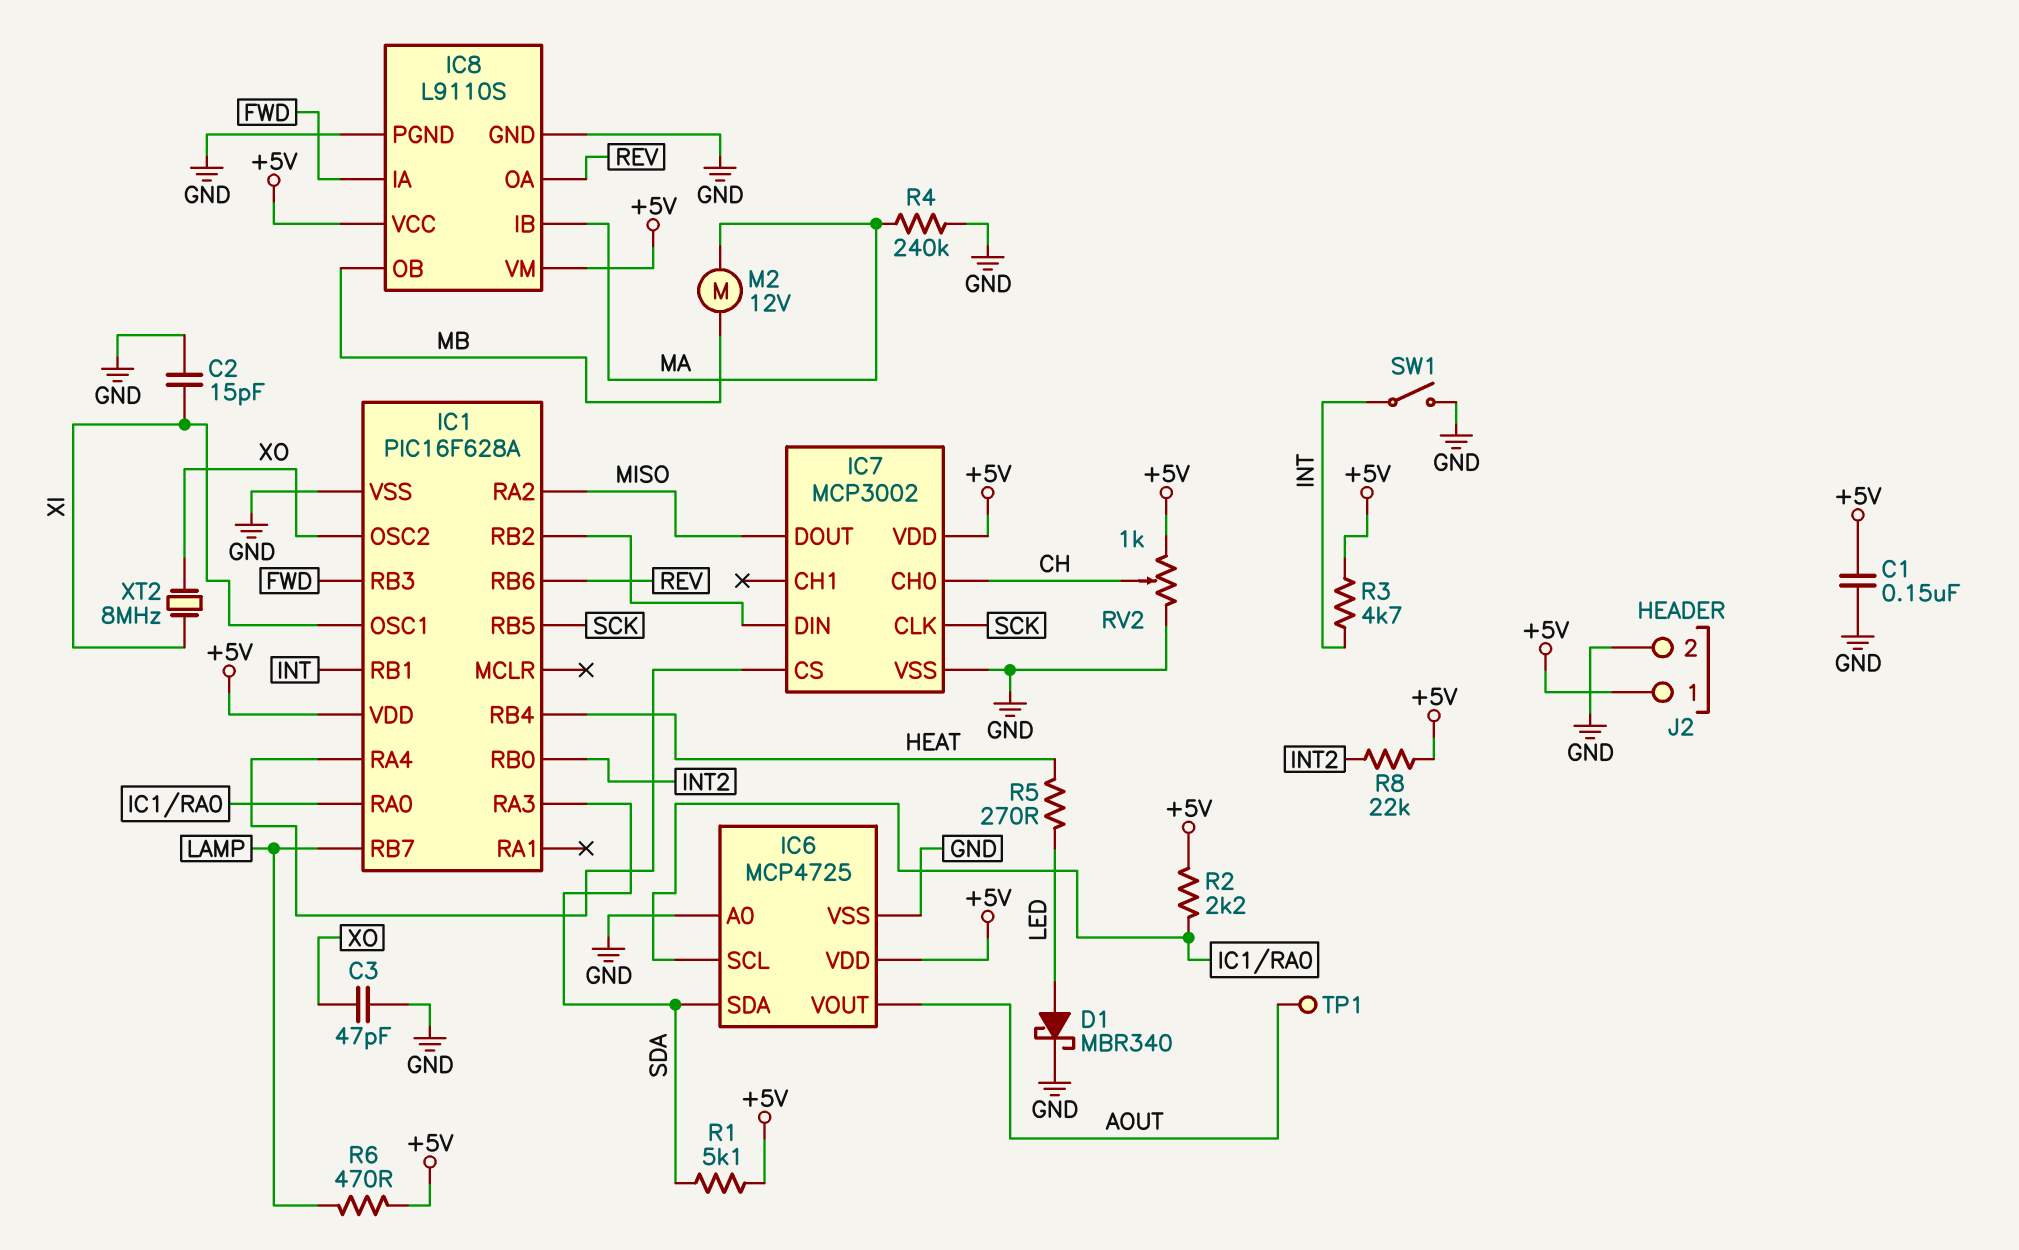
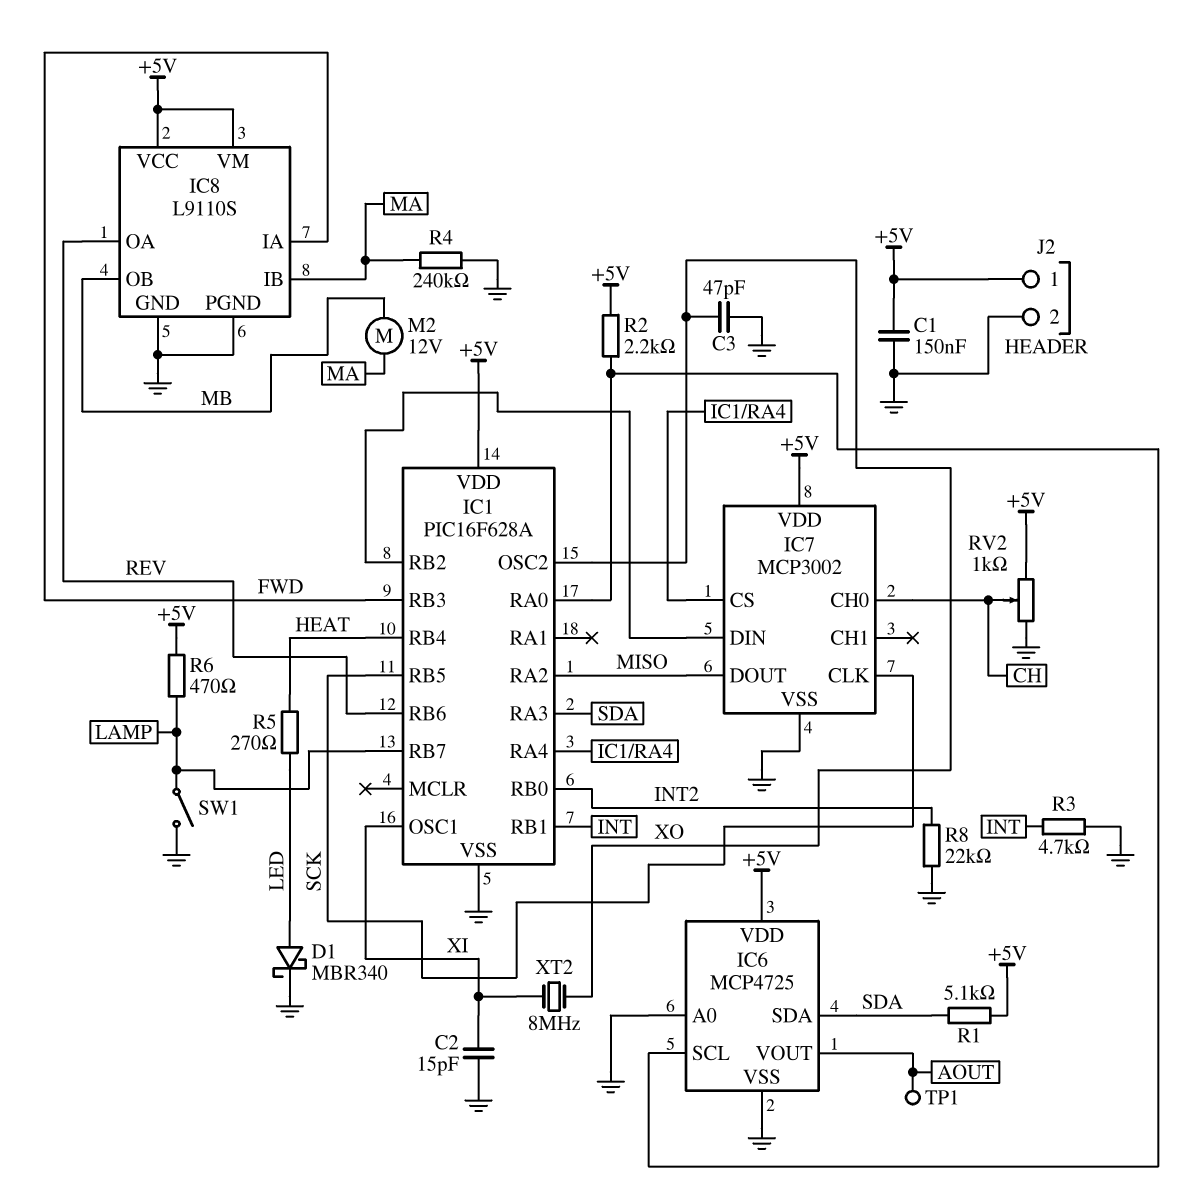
R3: 4.7k (+5V, INT) -> 4.7k (GND, INT)
R8: 22k (+5V, INT2) -> 22k (GND, INT2)
SW1: switch (GND, INT) -> switch (GND, LAMP)

